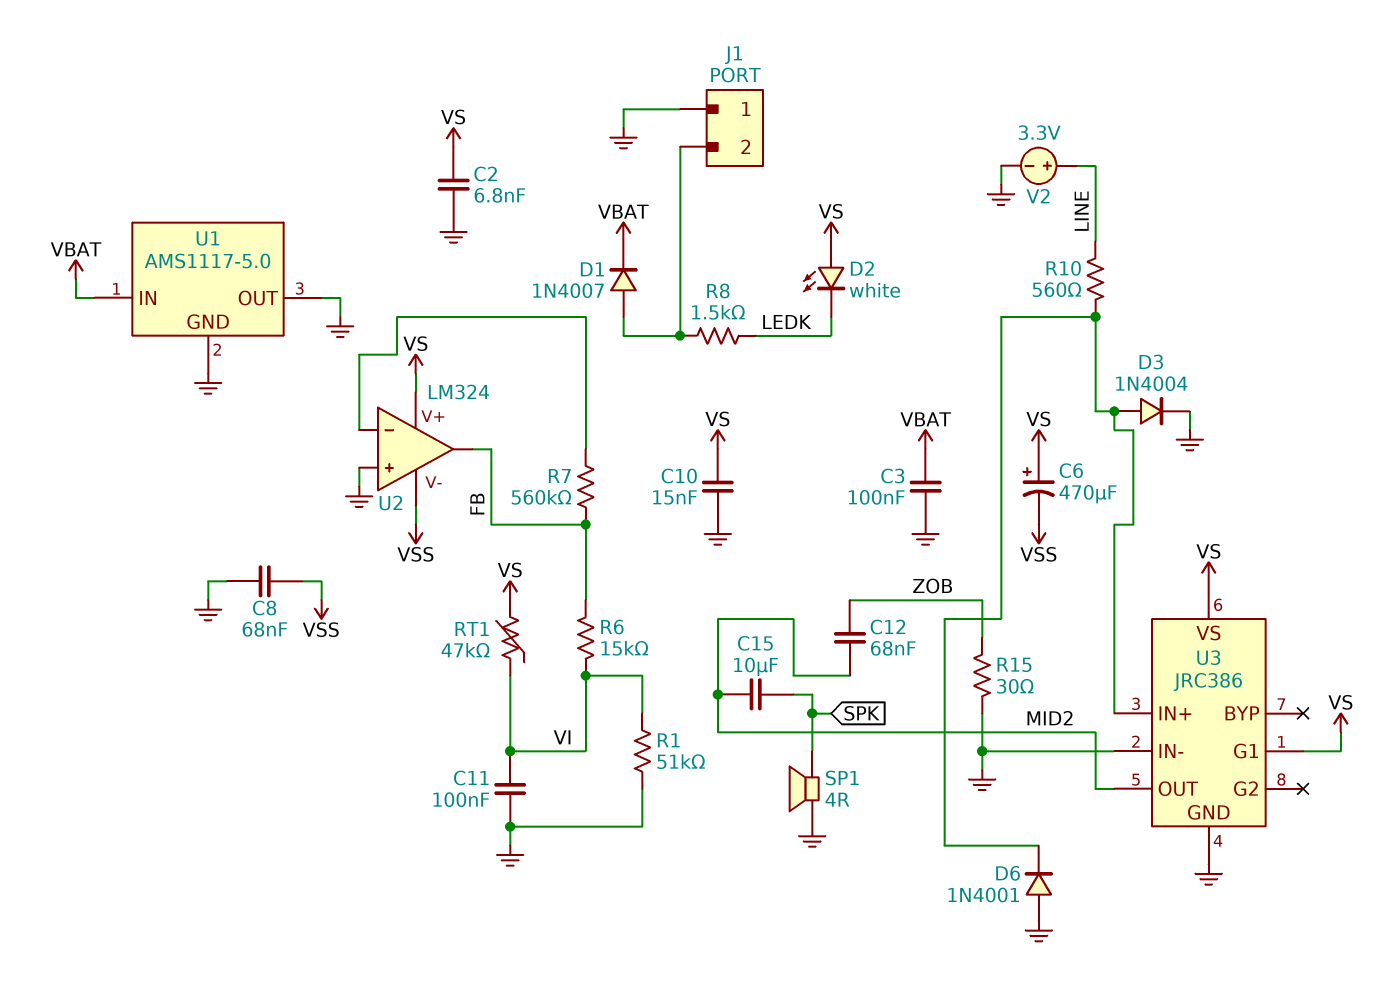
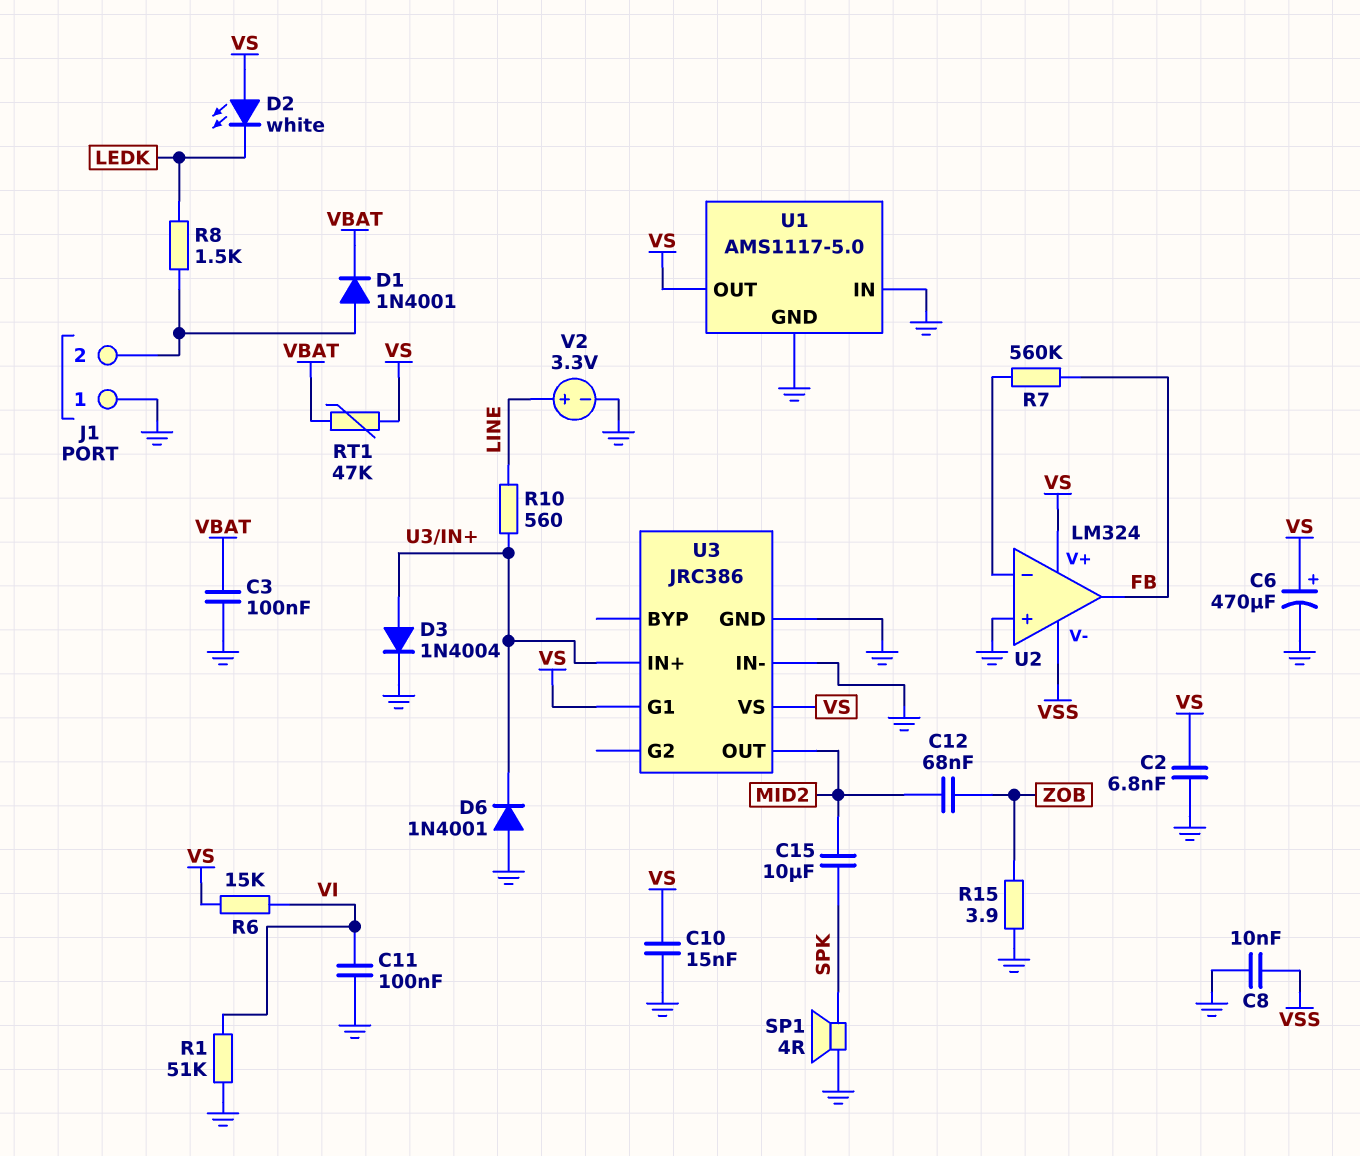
C6: 470uF (plus VS, minus VSS) -> 470uF (plus VS, minus GND)
C8: 68nF (GND, VSS) -> 10nF (GND, VSS)
D1: diode 1N4007 (A J1/2, K VBAT) -> diode 1N4001 (A J1/2, K VBAT)
R6: 15k (FB, VI) -> 15k (VI, VS)
R15: 30 (GND, ZOB) -> 3.9 (GND, ZOB)
RT1: 47k (VI, VS) -> 47k (VBAT, VS)
U1 pin IN: VBAT -> GND
U1 pin OUT: GND -> VS

